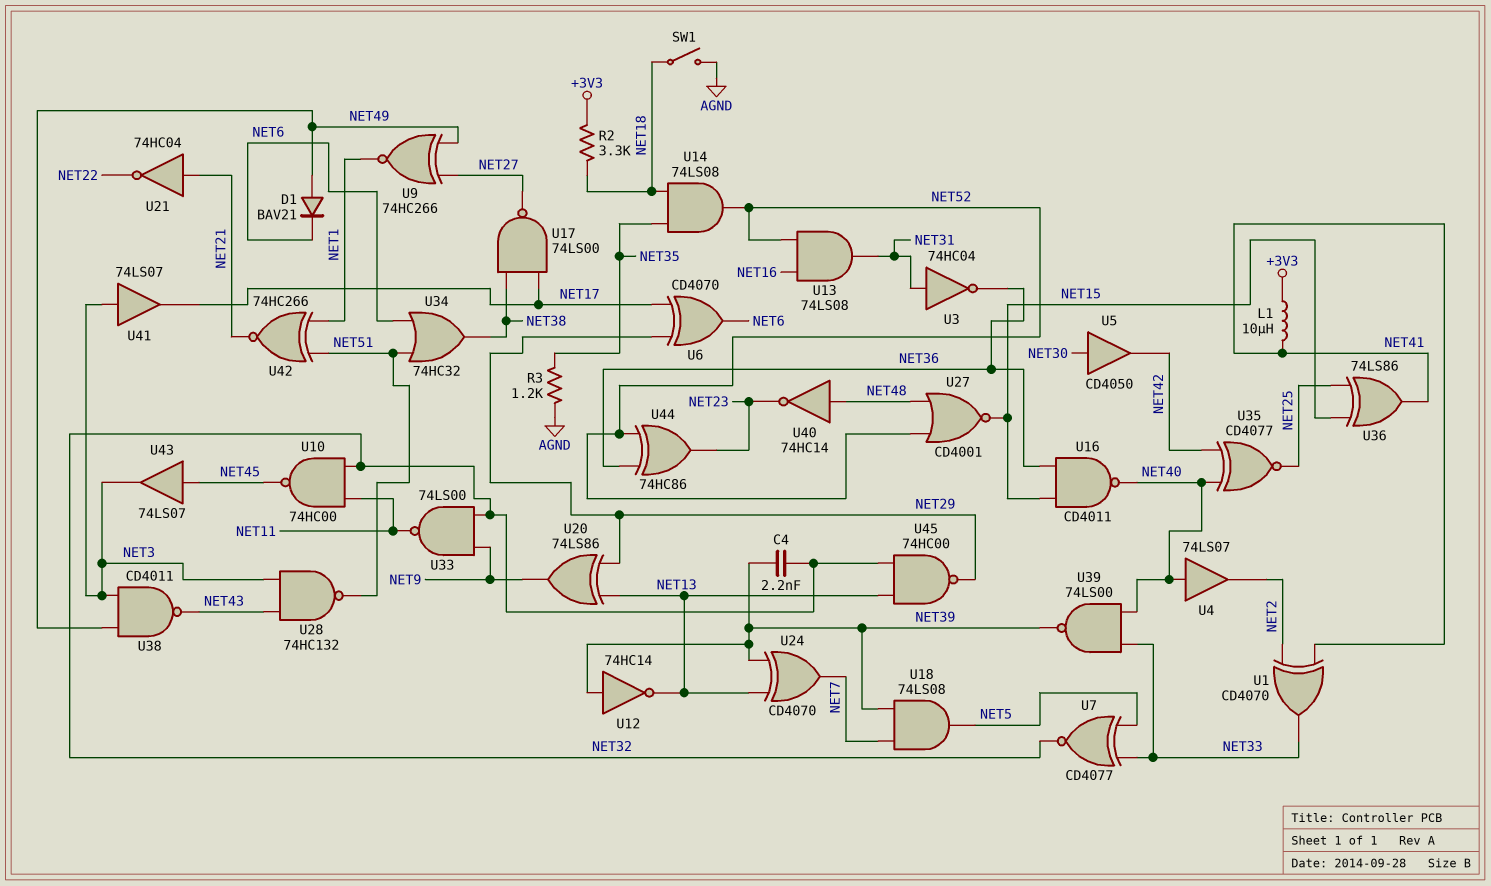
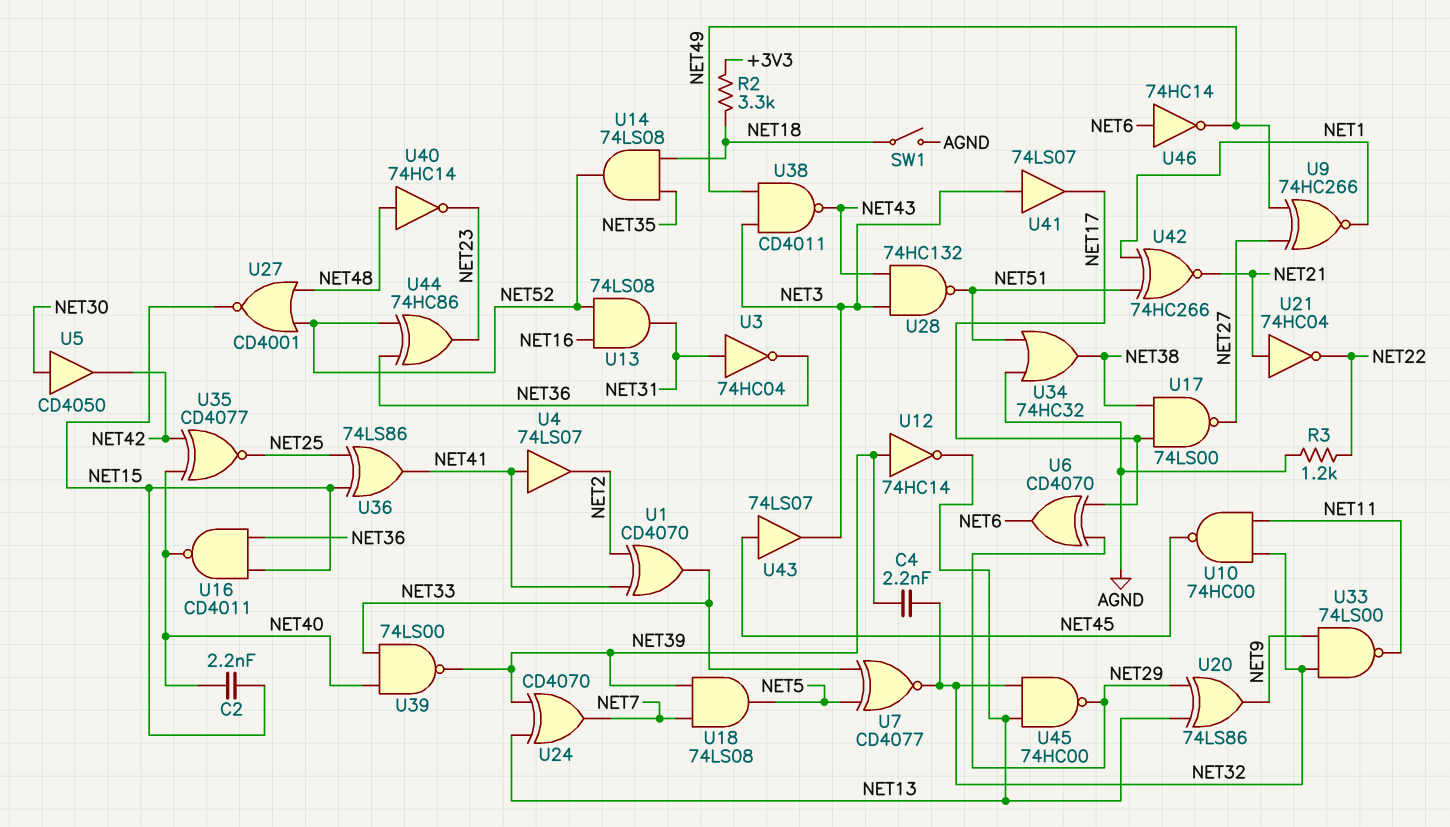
C2: none -> 2.2nF (NET15, NET40)
D1: diode BAV21 (A NET49, K NET6) -> none
L1: 10uH (+3V3, NET41) -> none
R3: 1.2k (AGND, NET35) -> 1.2k (AGND, NET22)
U4: buffer 74LS07 (in NET40, out NET2) -> buffer 74LS07 (in NET41, out NET2)
U34: OR 74HC32 (in NET6, in NET51, out NET38) -> OR 74HC32 (in AGND, in NET51, out NET38)
U46: none -> NOT 74HC14 (in NET6, out NET49)

